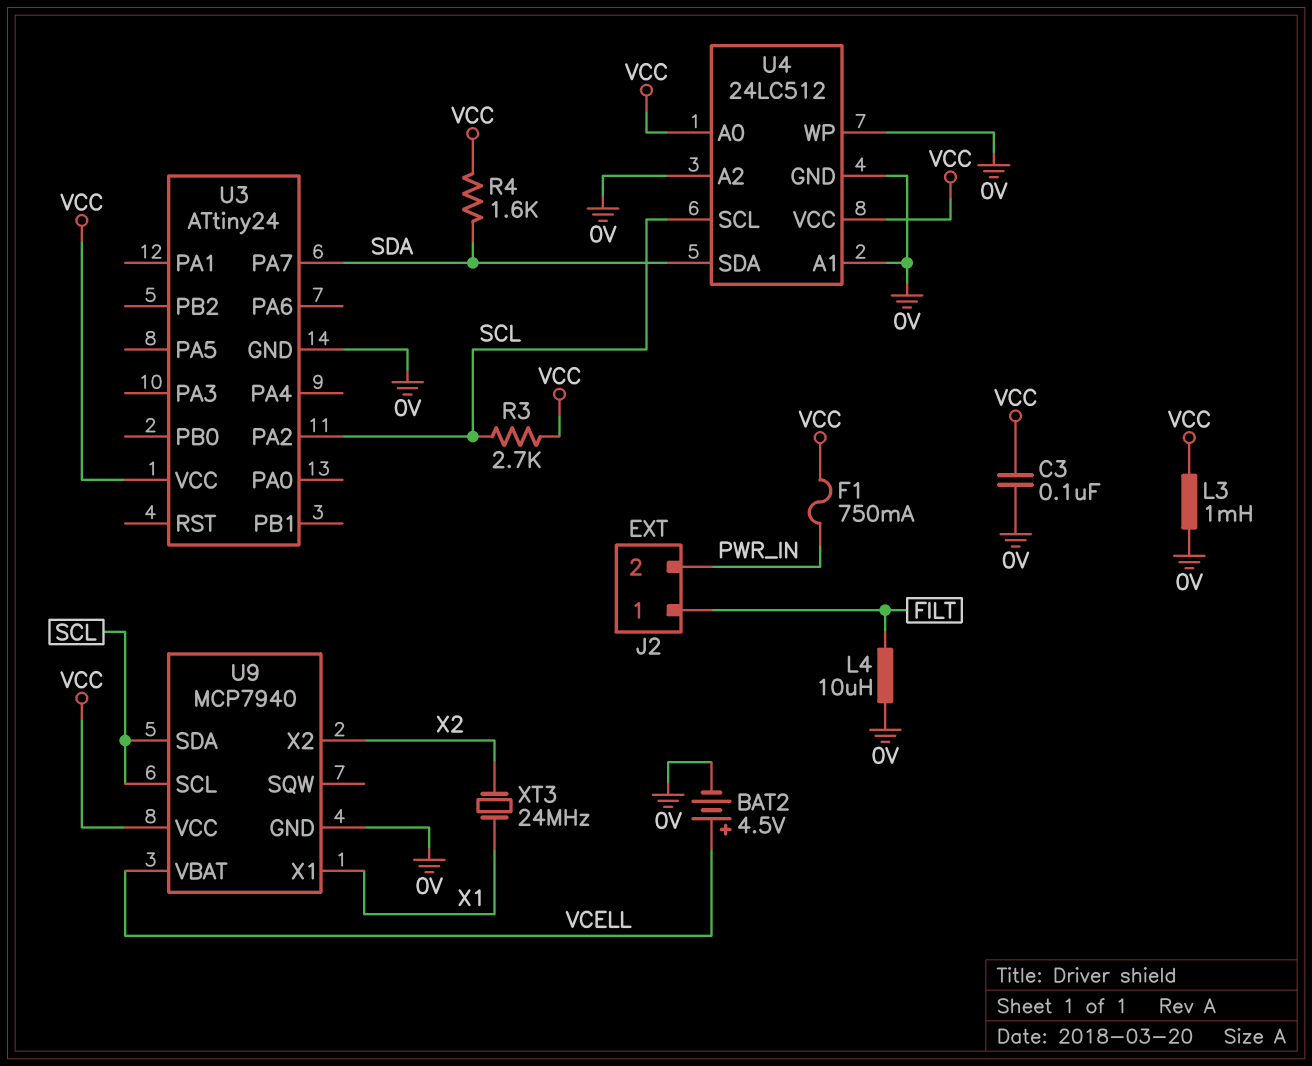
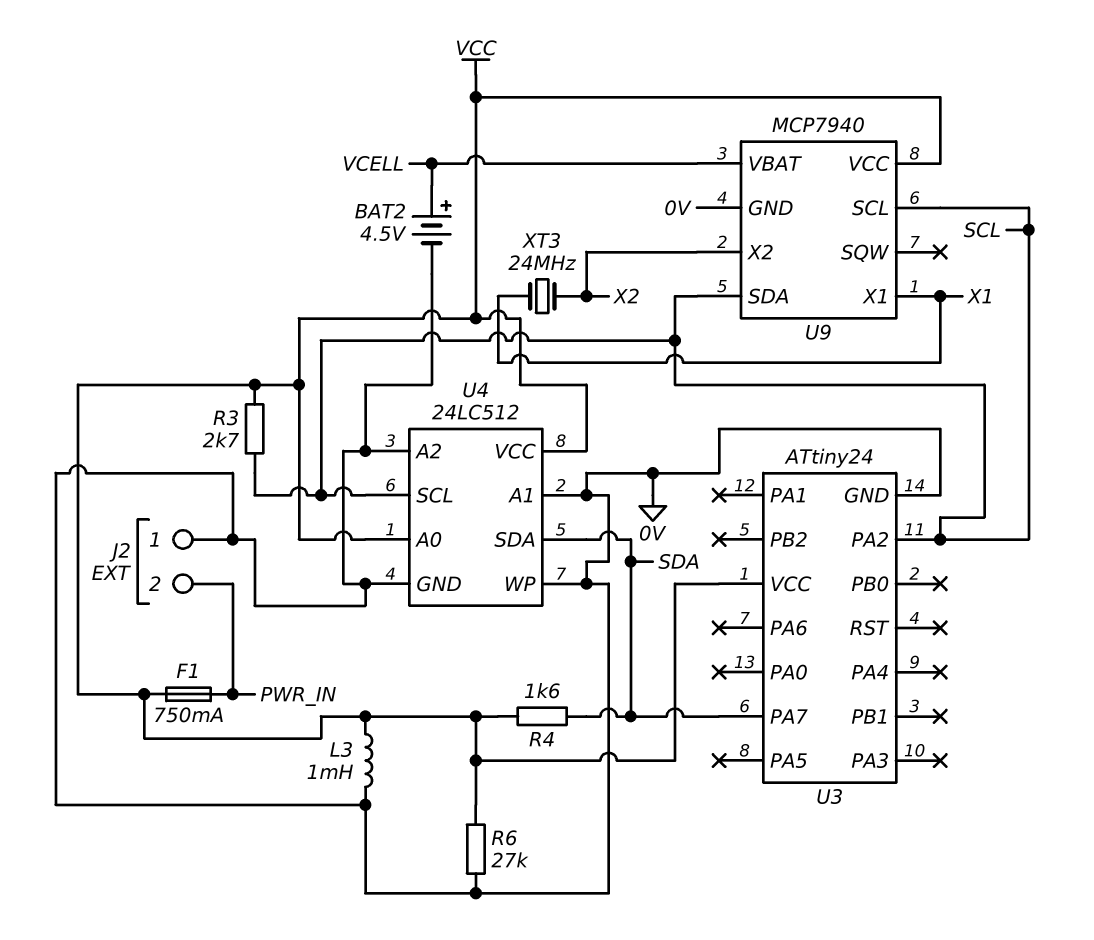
C3: 100nF (0V, VCC) -> none
J2 pin 1: FILT -> 0V
L4: 10uH (0V, FILT) -> none
R6: none -> 27k (0V, VCC)

